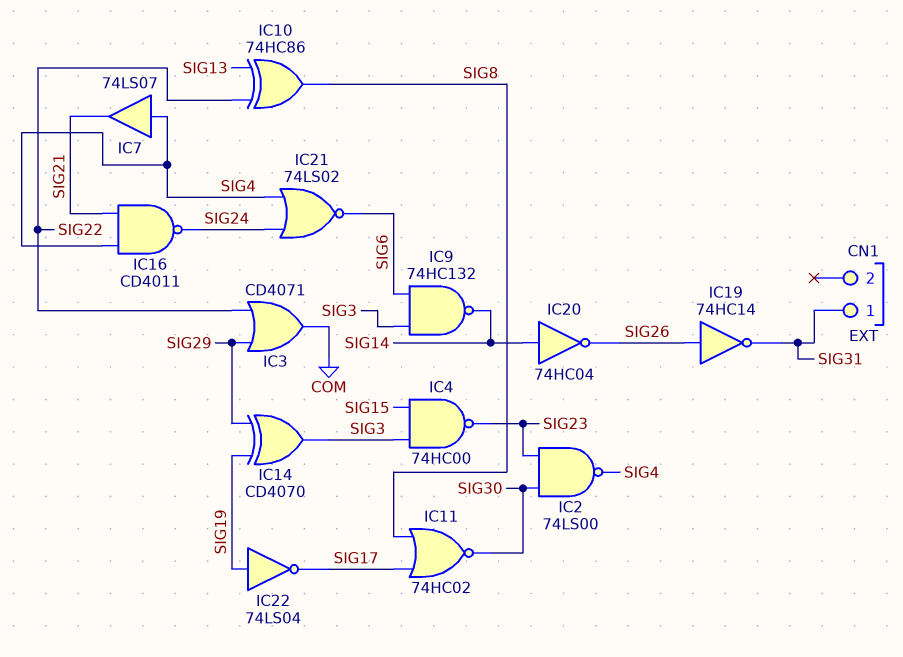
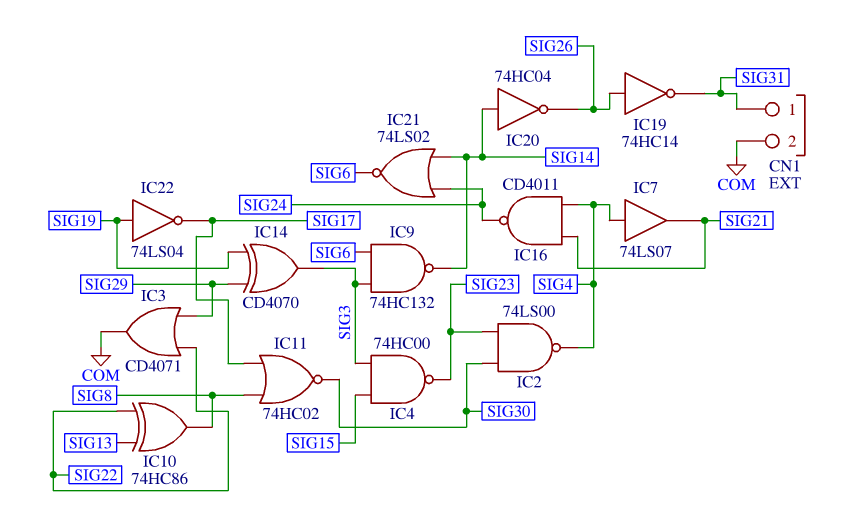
CN1 pin 2: none -> COM
IC21: NOR 74LS02 (in SIG4, in SIG24, out SIG6) -> NOR 74LS02 (in SIG14, in SIG24, out SIG6)

